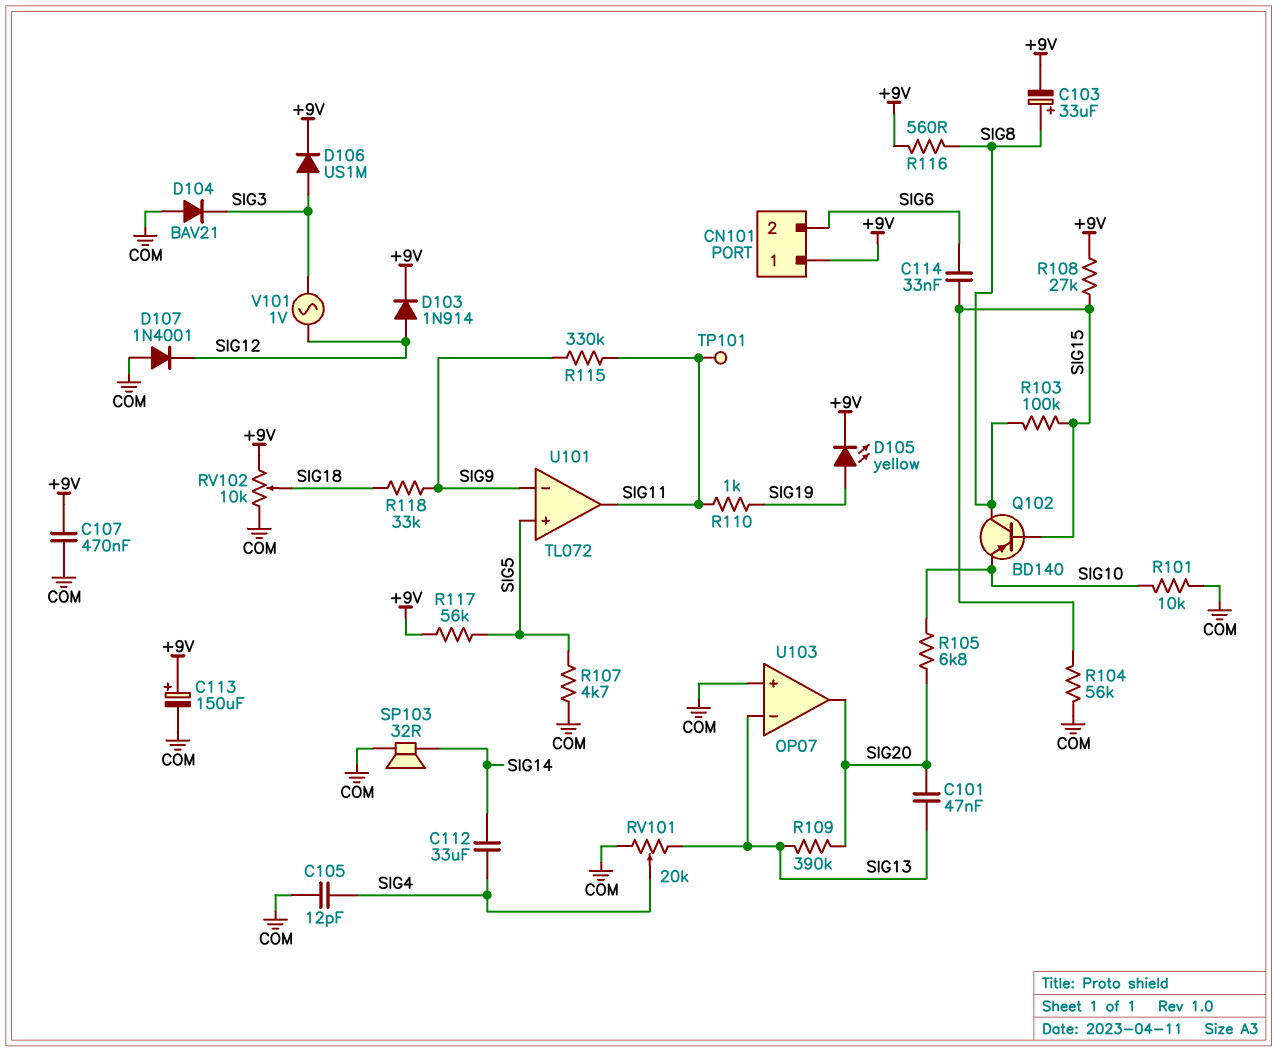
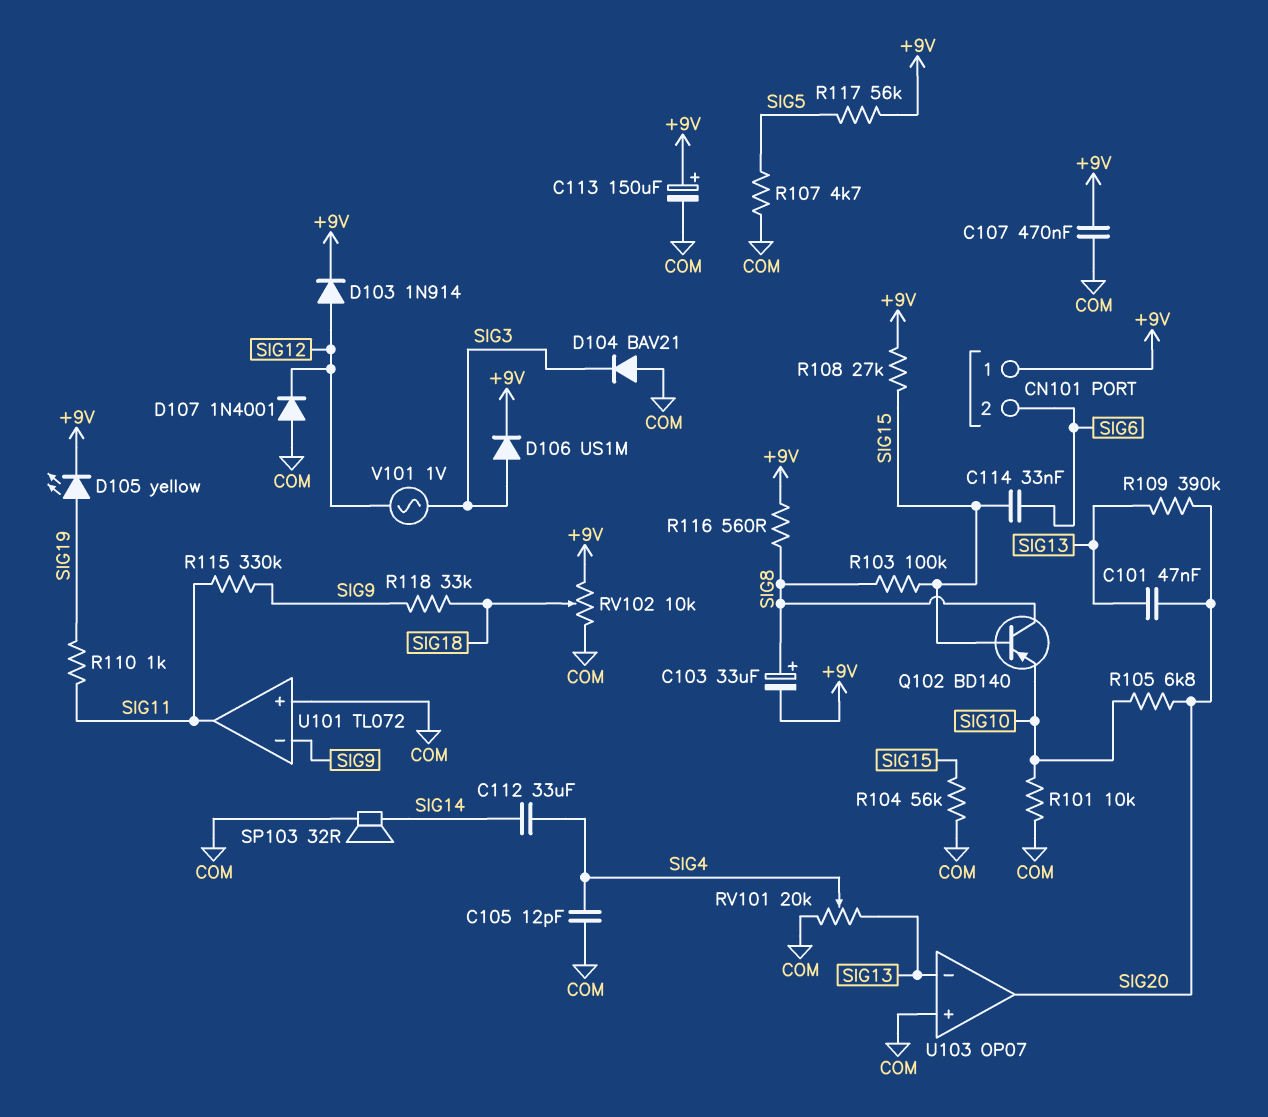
TP101: test point (SIG11) -> none
U101 pin in+: SIG5 -> COM

